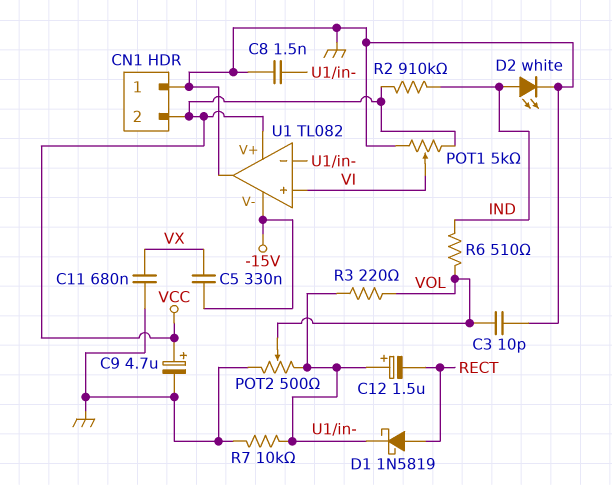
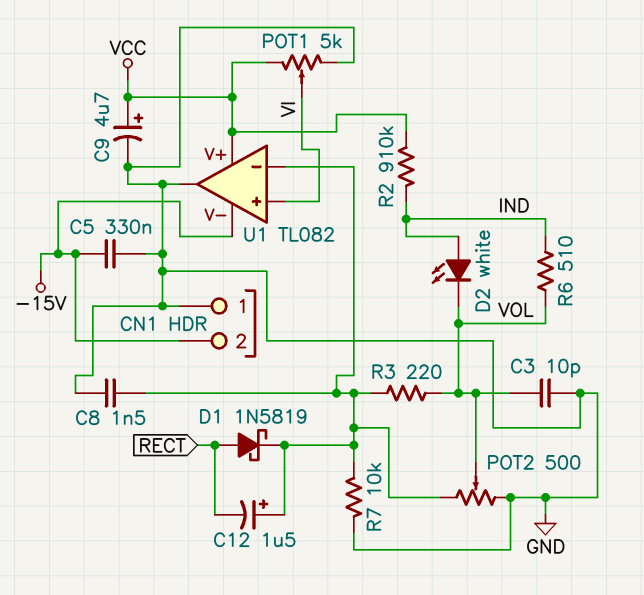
C5: 330nF (-15V, VX) -> 330nF (-15V, GND)
C11: 680nF (GND, VX) -> none
CN1 pin 2: VCC -> -15V
D2: LED white (A IND, K GND) -> LED white (A IND, K VOL)

